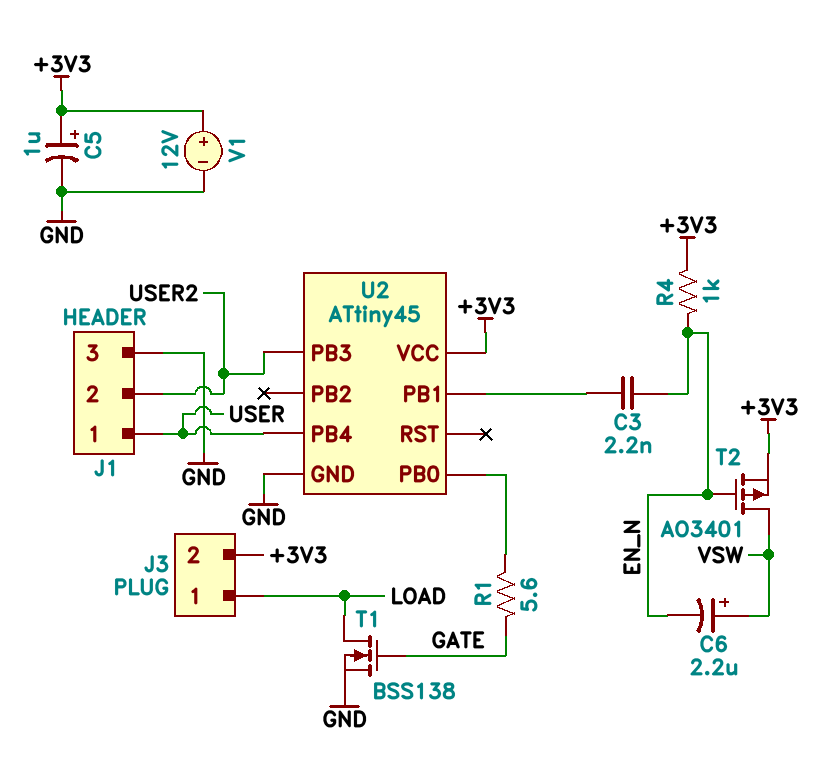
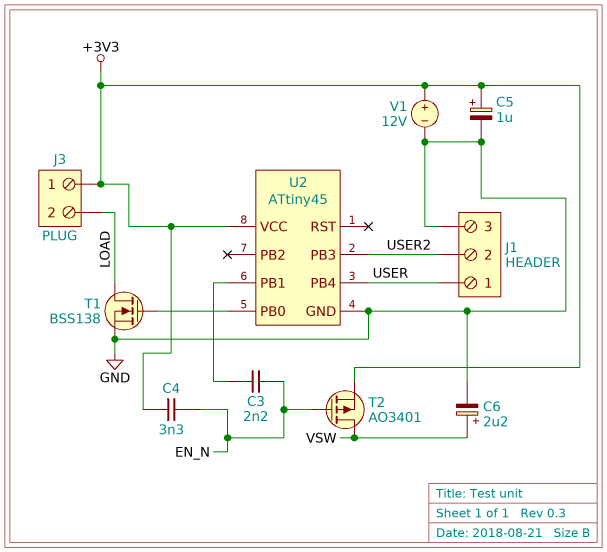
C4: none -> 3.3nF (+3V3, EN_N)
C6: 2.2uF (plus VSW, minus EN_N) -> 2.2uF (plus VSW, minus GND)
J3 pin 1: LOAD -> +3V3
J3 pin 2: +3V3 -> LOAD
R1: 5.6 (GATE, U2/PB0) -> none
R4: 1k (+3V3, EN_N) -> none
T1: NMOS BSS138 (G GATE, D LOAD, S GND) -> NMOS BSS138 (G U2/PB0, D LOAD, S GND)

